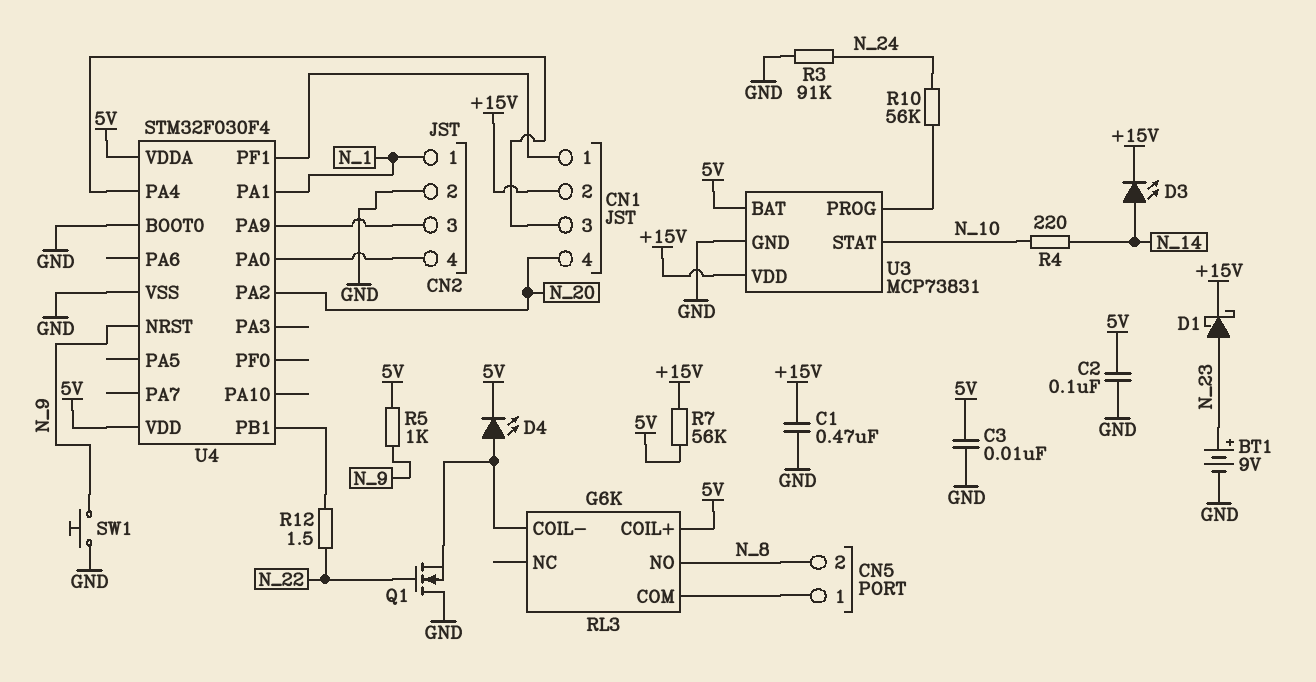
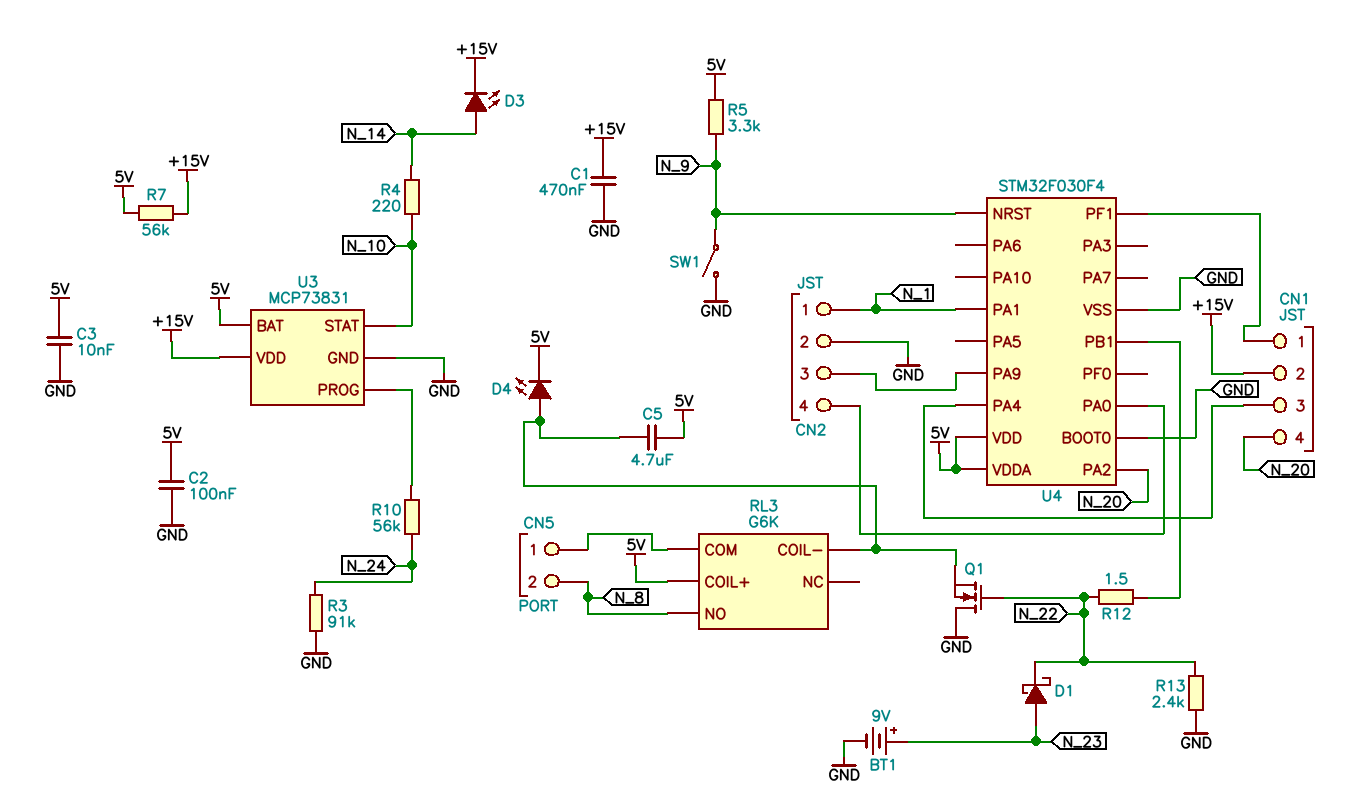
C5: none -> 4.7uF (5V, RL3/COIL-)
D1: schottky (A N_23, K +15V) -> schottky (A N_23, K N_22)
R5: 1k (5V, N_9) -> 3.3k (5V, N_9)
R13: none -> 2.4k (GND, N_22)
SW1: button (GND, N_9) -> switch (GND, N_9)

